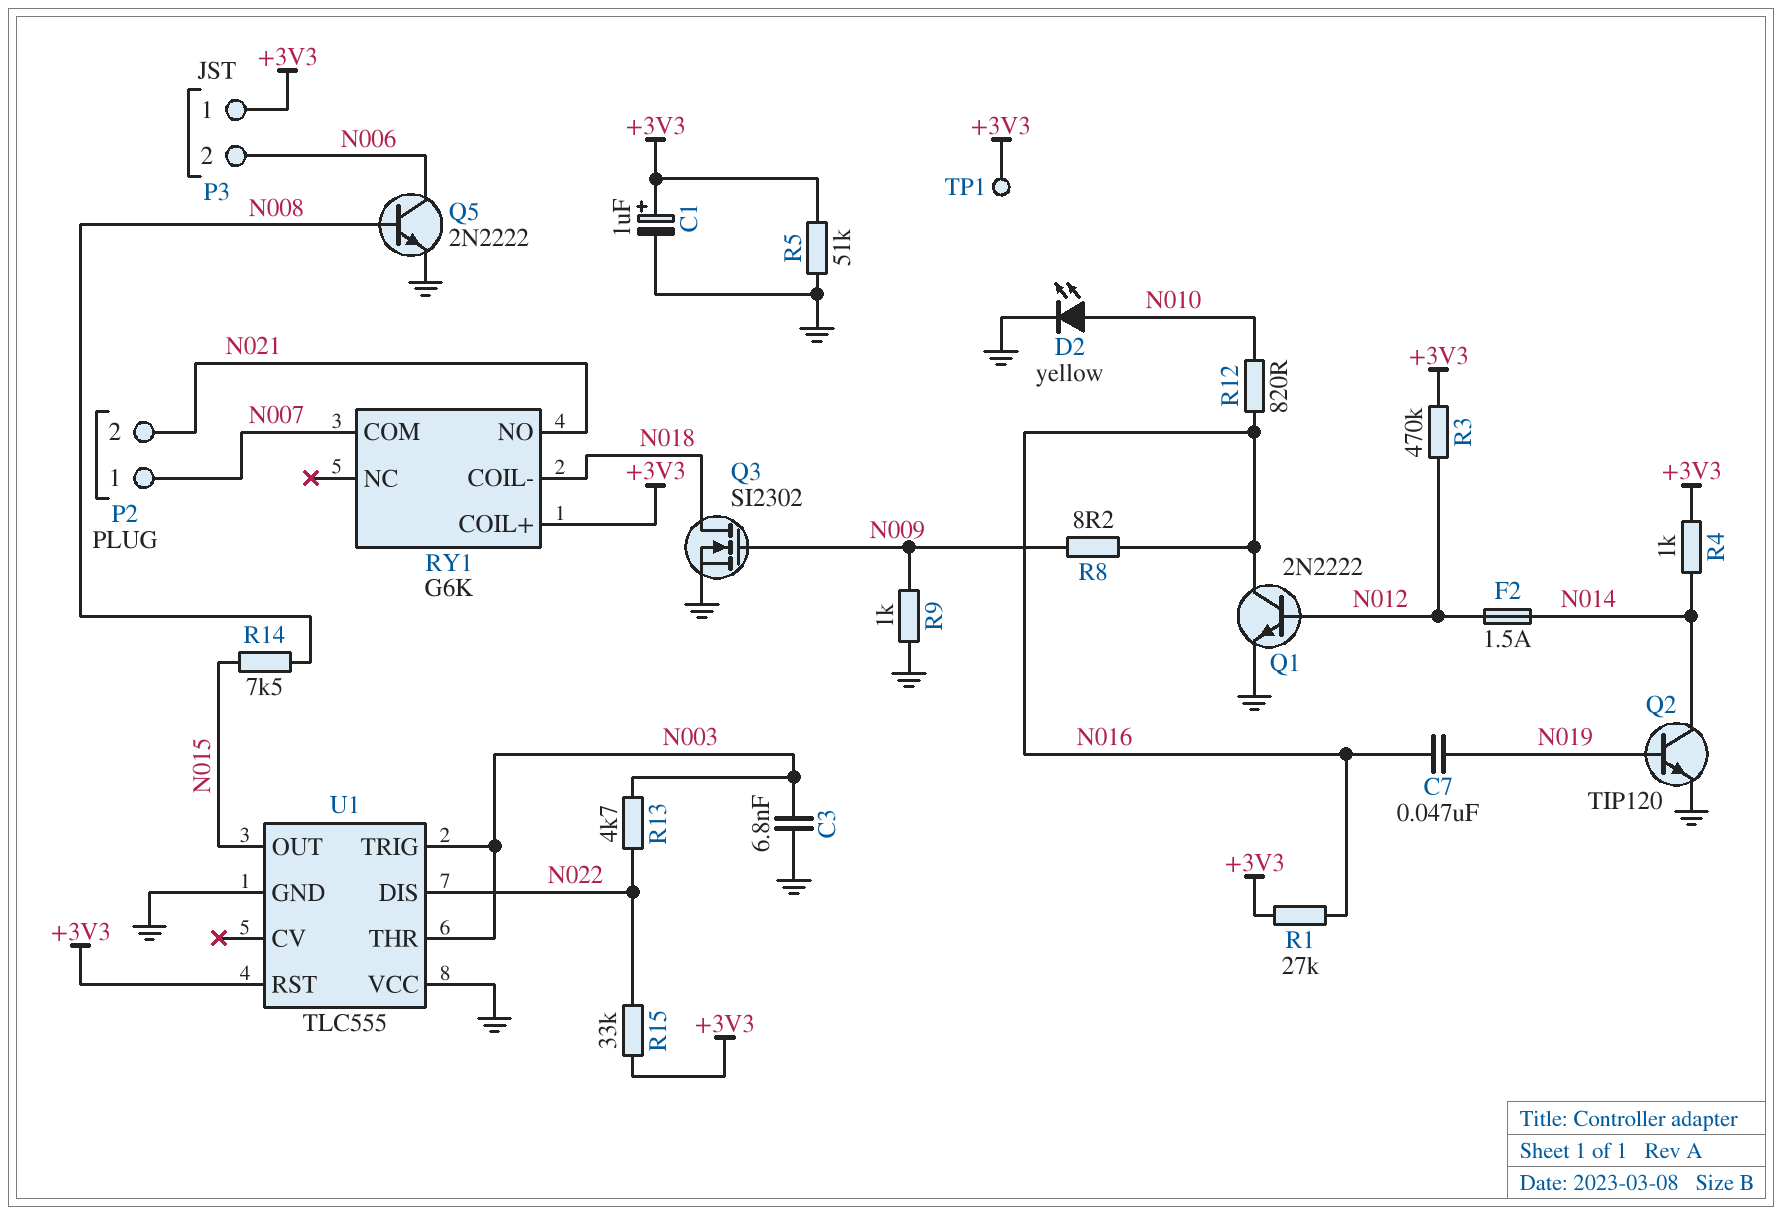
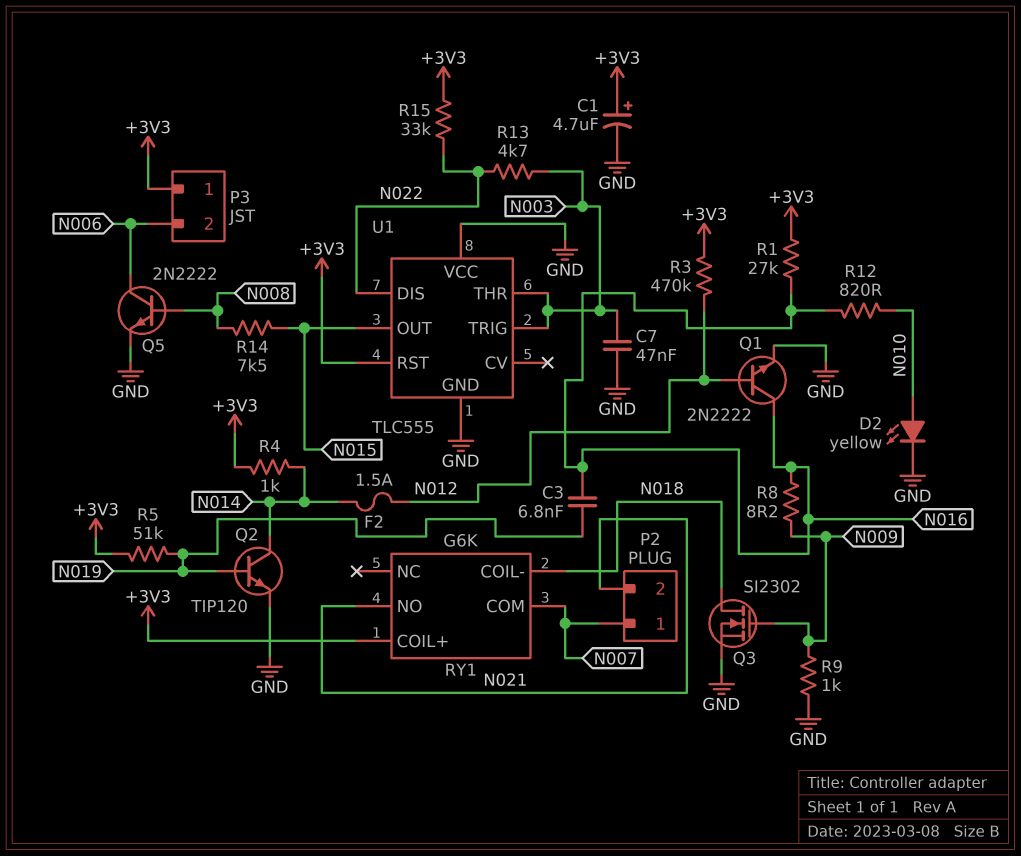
C1: 1uF (plus +3V3, minus GND) -> 4.7uF (plus +3V3, minus GND)
C3: 6.8nF (GND, N003) -> 6.8nF (N016, N019)
C7: 47nF (N016, N019) -> 47nF (GND, N003)
R5: 51k (+3V3, GND) -> 51k (+3V3, N019)
TP1: test point (+3V3) -> none

